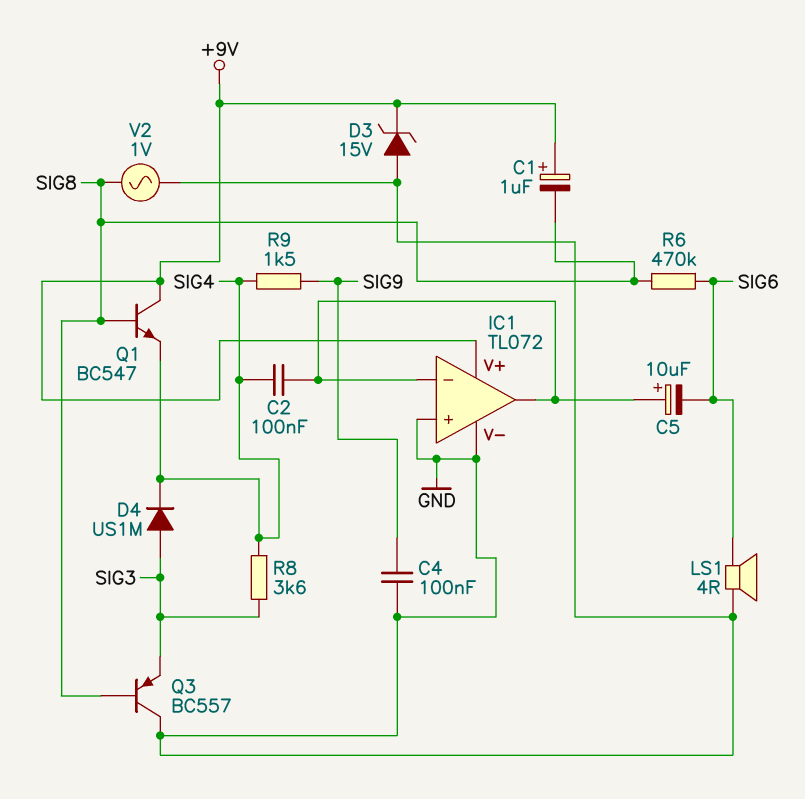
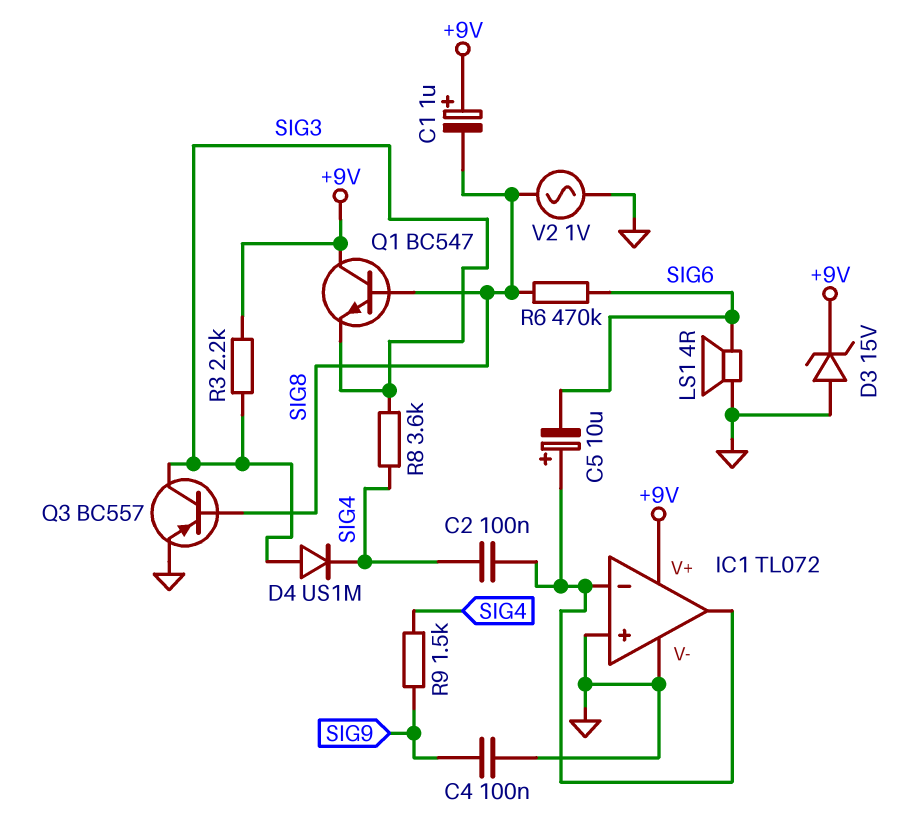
Q1: NPN BC547 (B SIG8, C +9V, E SIG4) -> NPN BC547 (B SIG8, C +9V, E SIG3)
Q3: PNP BC557 (B SIG8, C GND, E SIG3) -> PNP BC557 (B SIG8, C SIG3, E GND)
R3: none -> 2.2k (+9V, SIG3)

